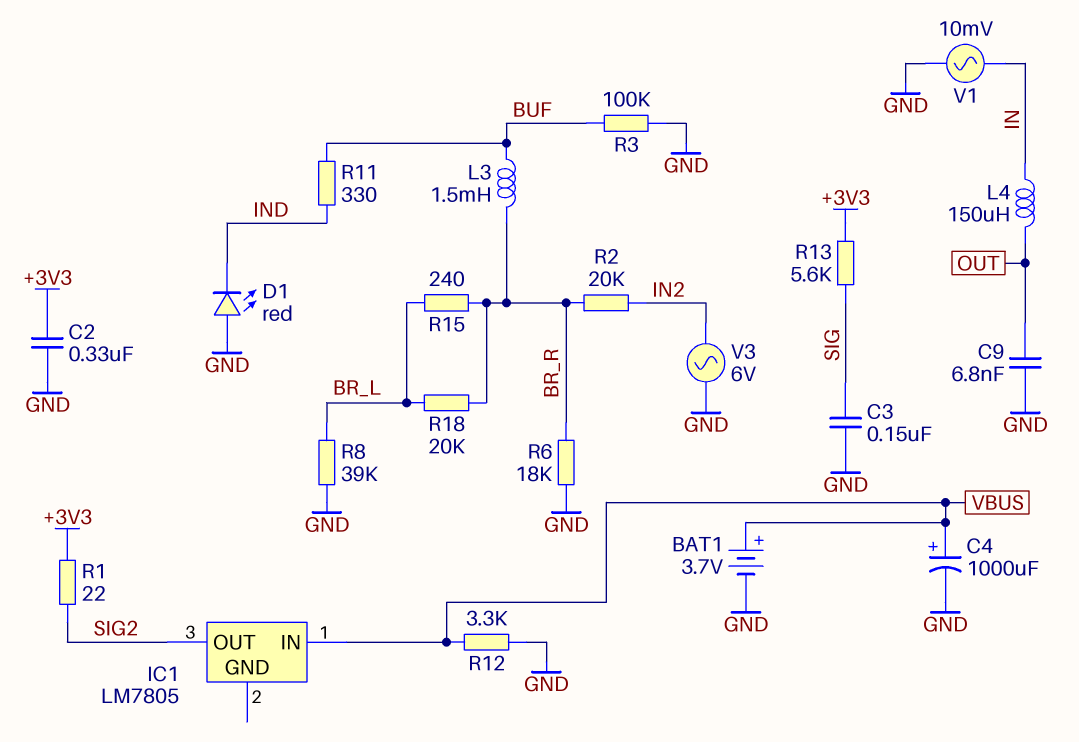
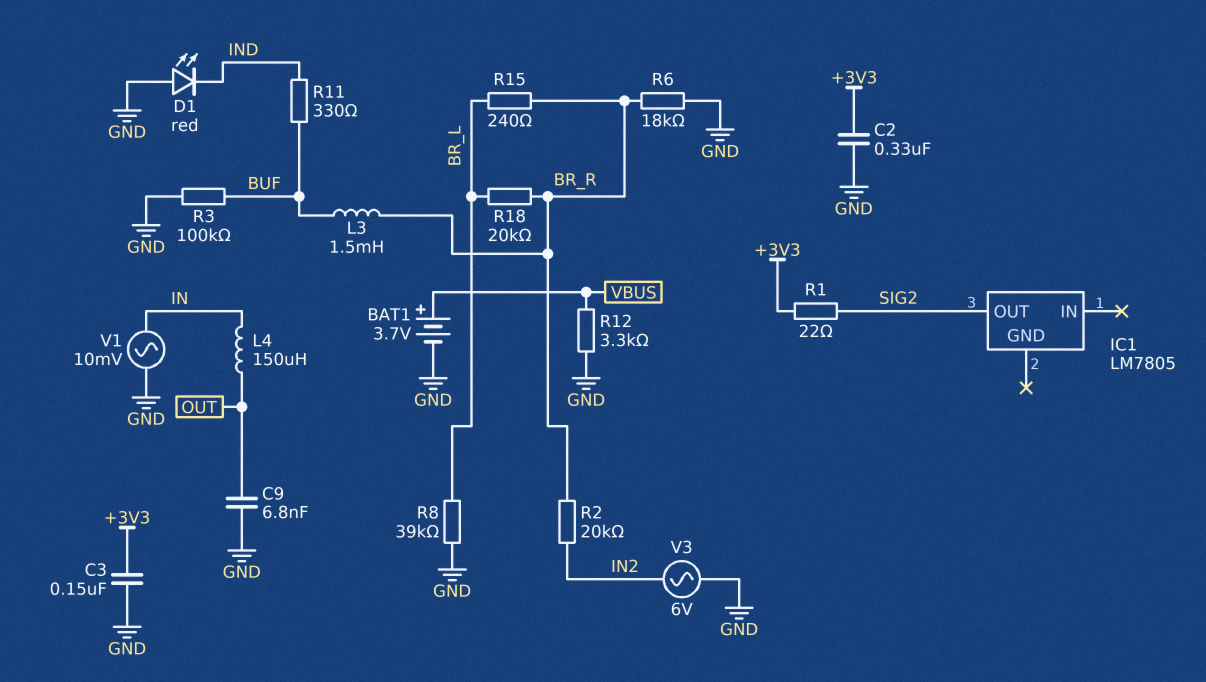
C3: 150nF (GND, SIG) -> 150nF (+3V3, GND)
C4: 1000uF (plus VBUS, minus GND) -> none
IC1 pin IN: VBUS -> none
R13: 5.6k (+3V3, SIG) -> none

